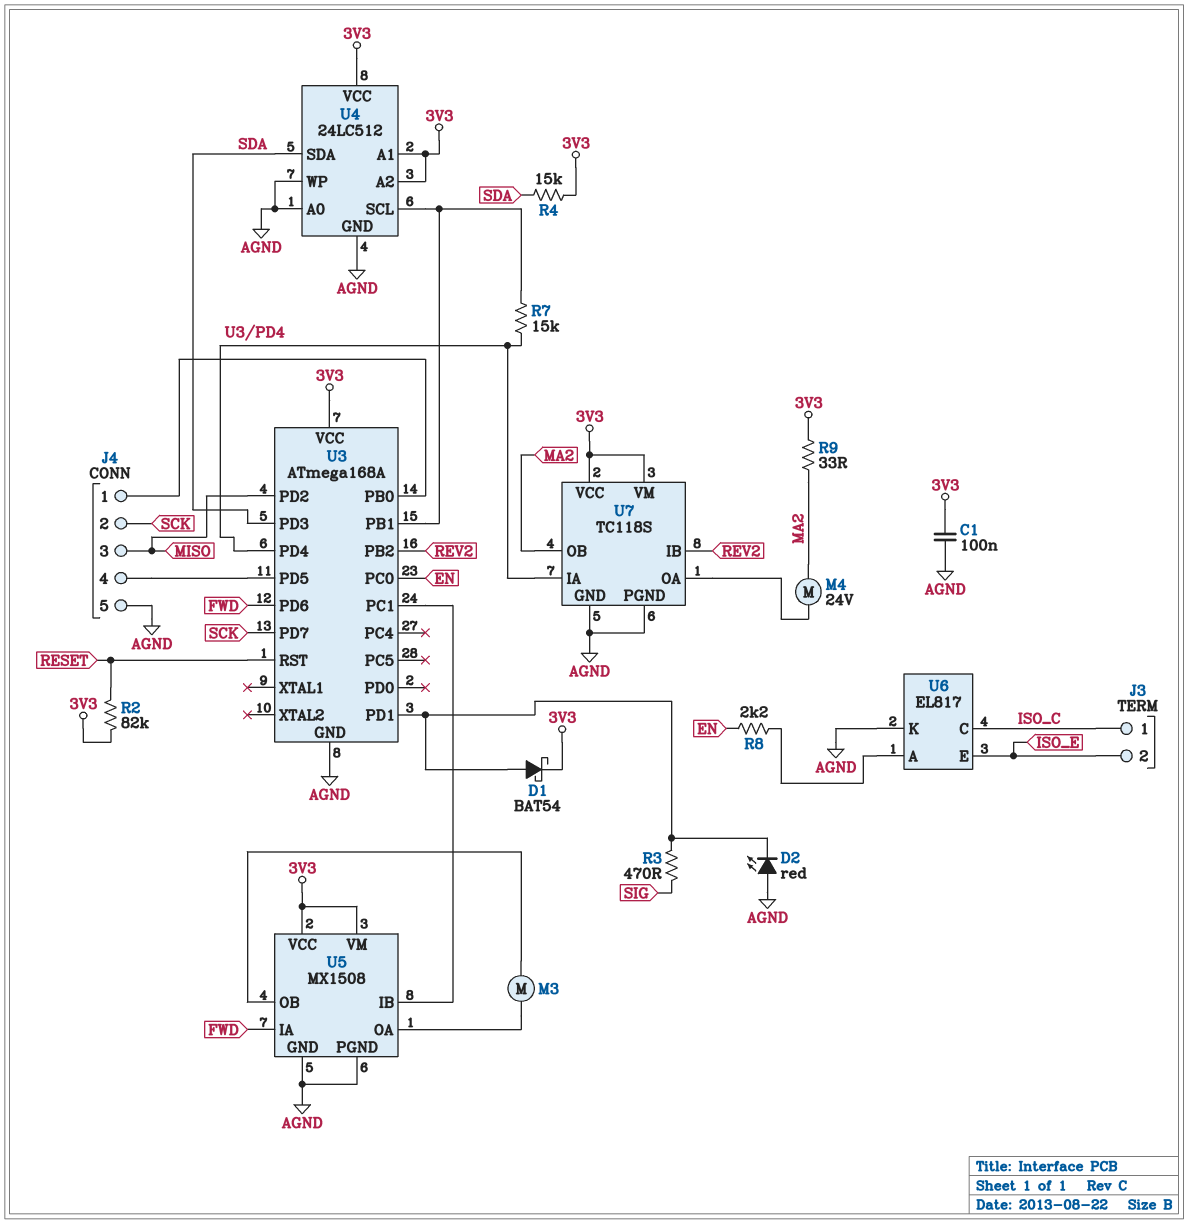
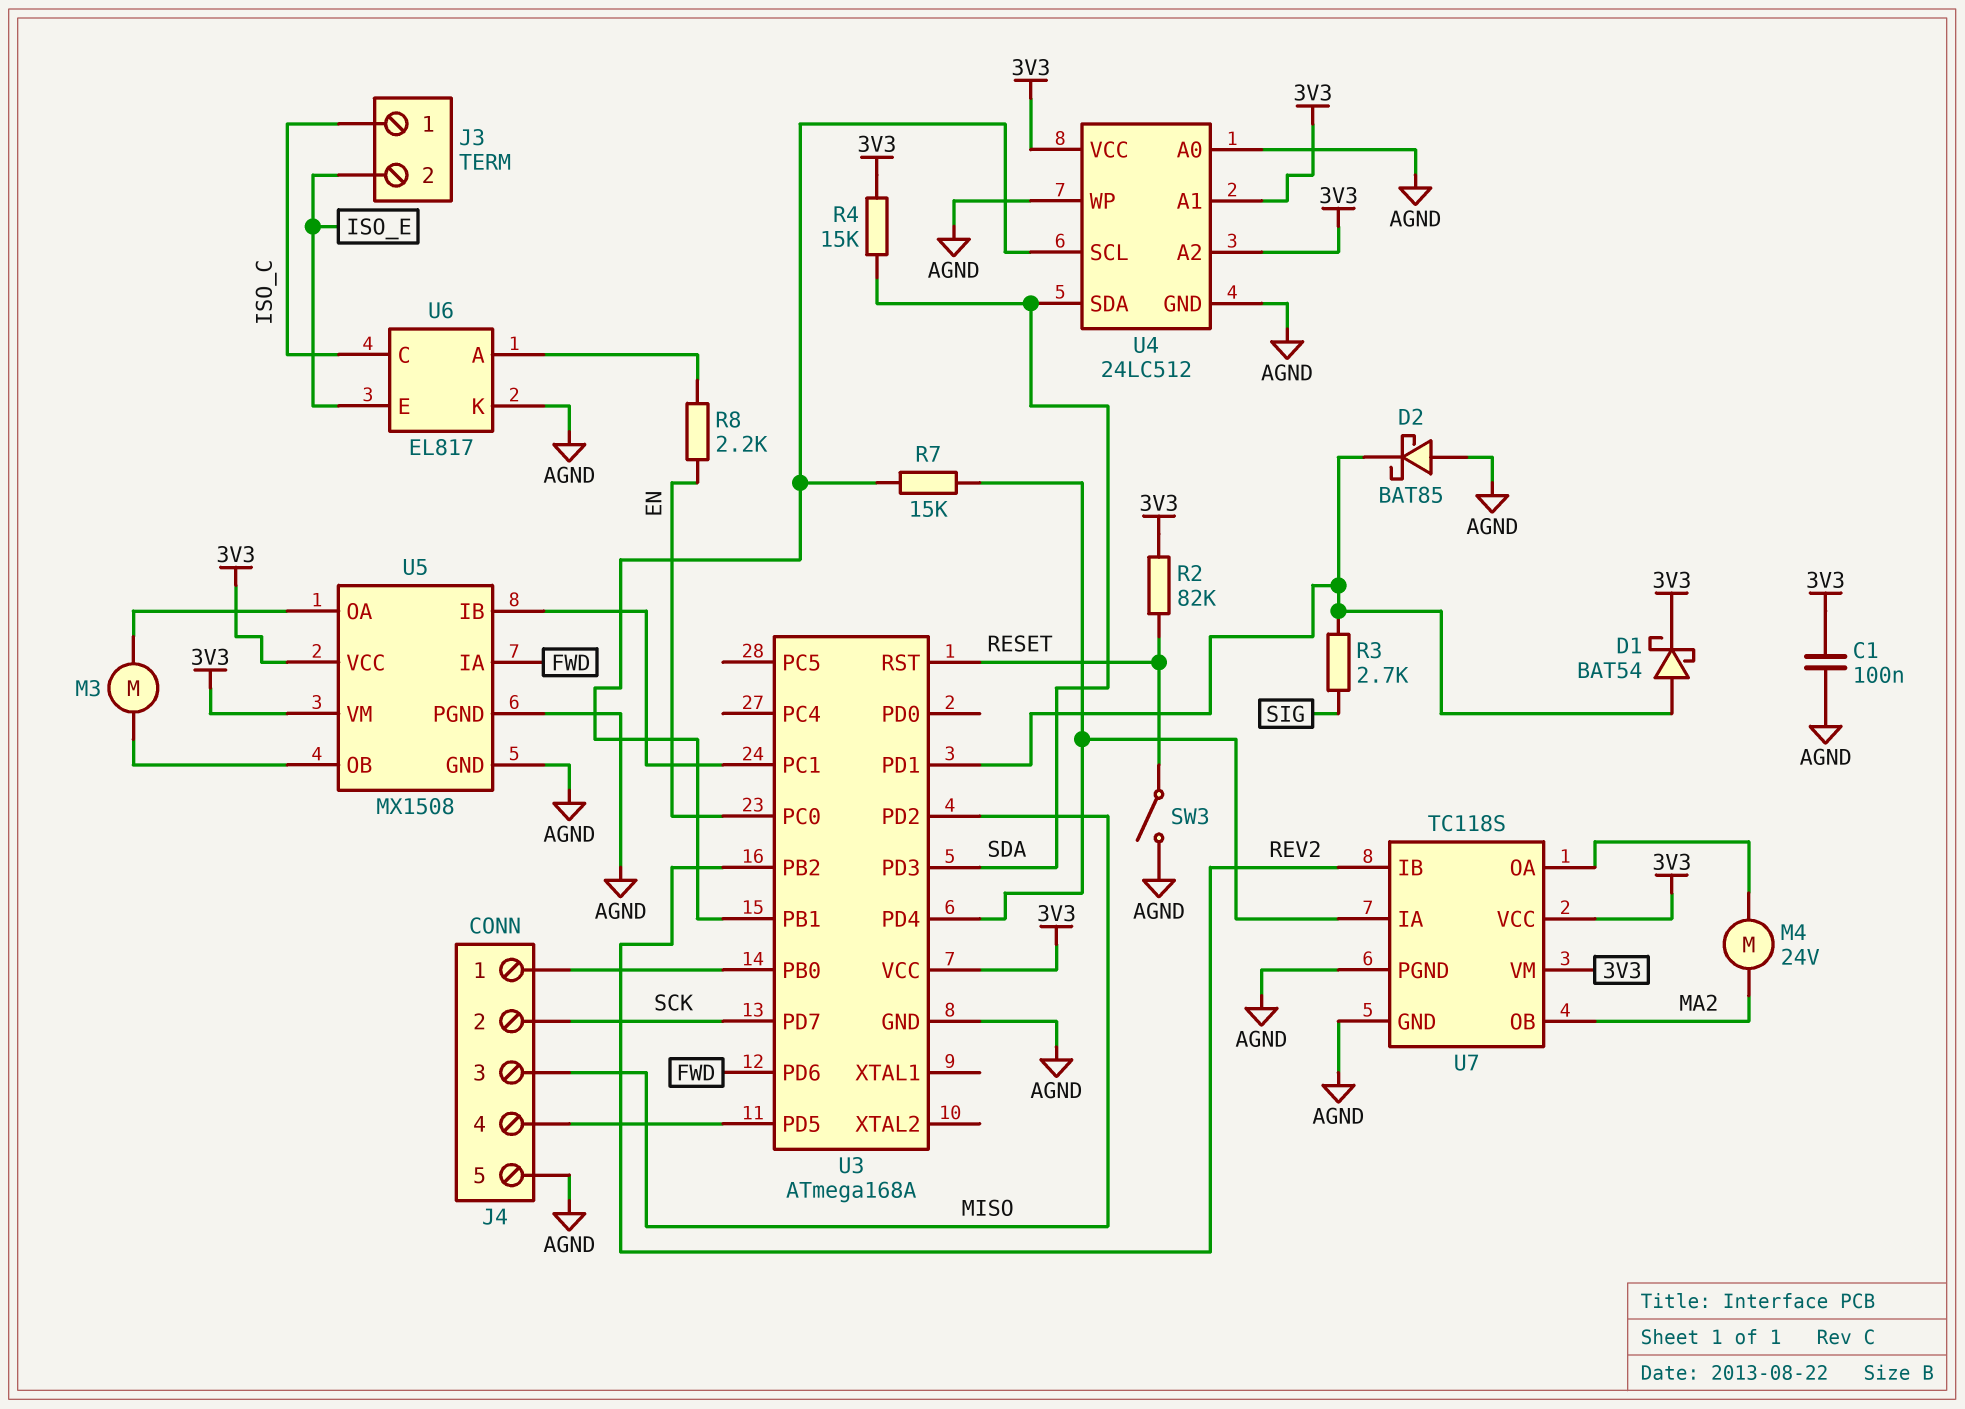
D2: LED red (A AGND, K U3/PD1) -> schottky BAT85 (A AGND, K U3/PD1)
R3: 470 (SIG, U3/PD1) -> 2.7k (SIG, U3/PD1)
R9: 33 (3V3, MA2) -> none
SW3: none -> switch (AGND, RESET)

